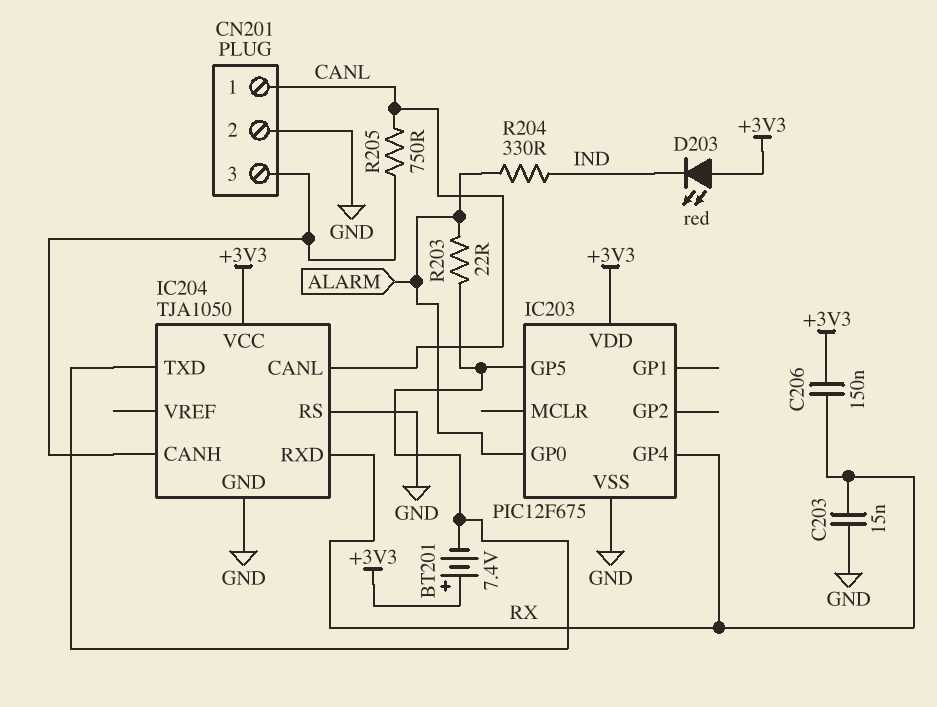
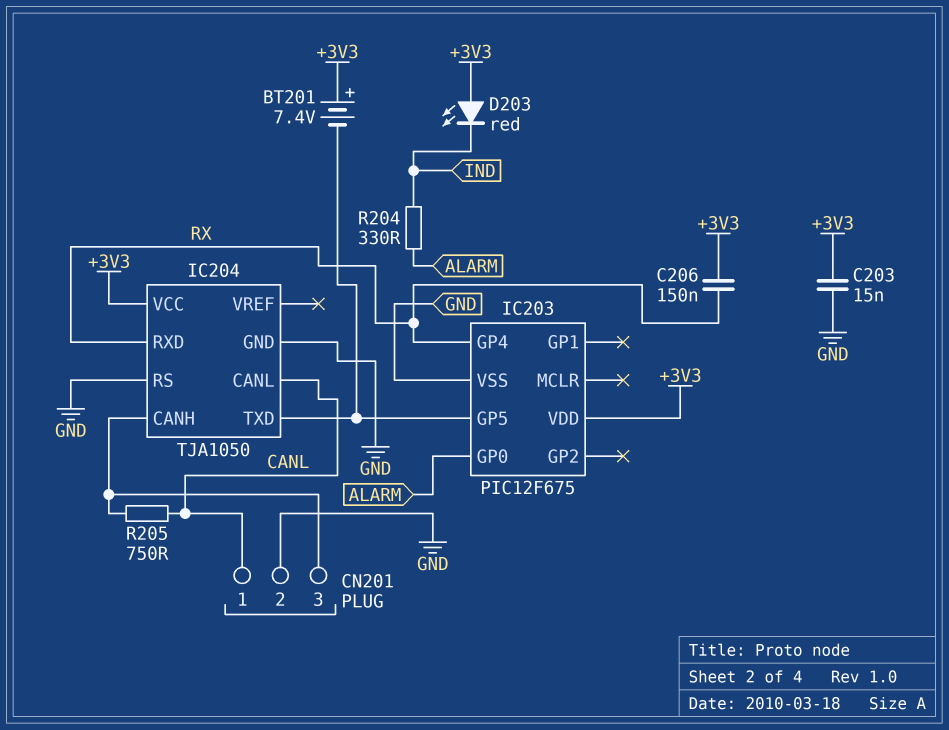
C203: 15nF (GND, RX) -> 15nF (+3V3, GND)
R203: 22 (ALARM, IC203/GP5) -> none

